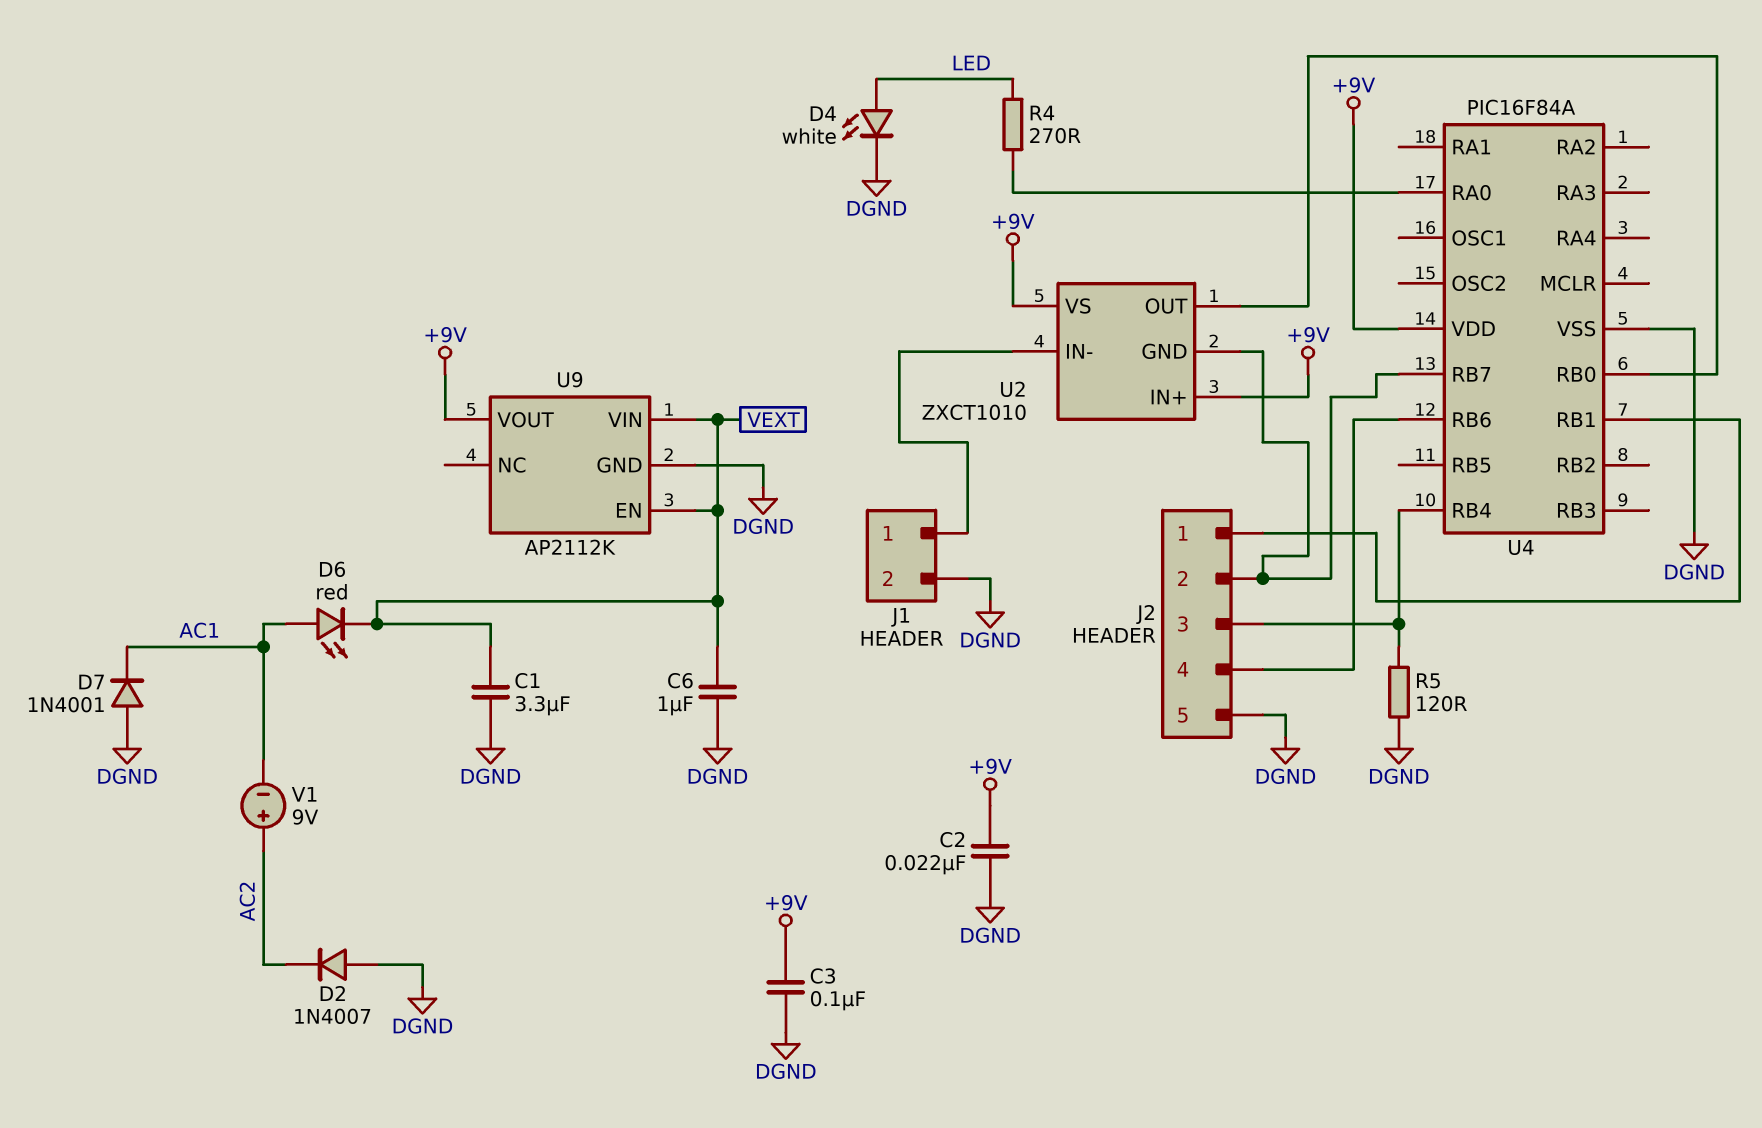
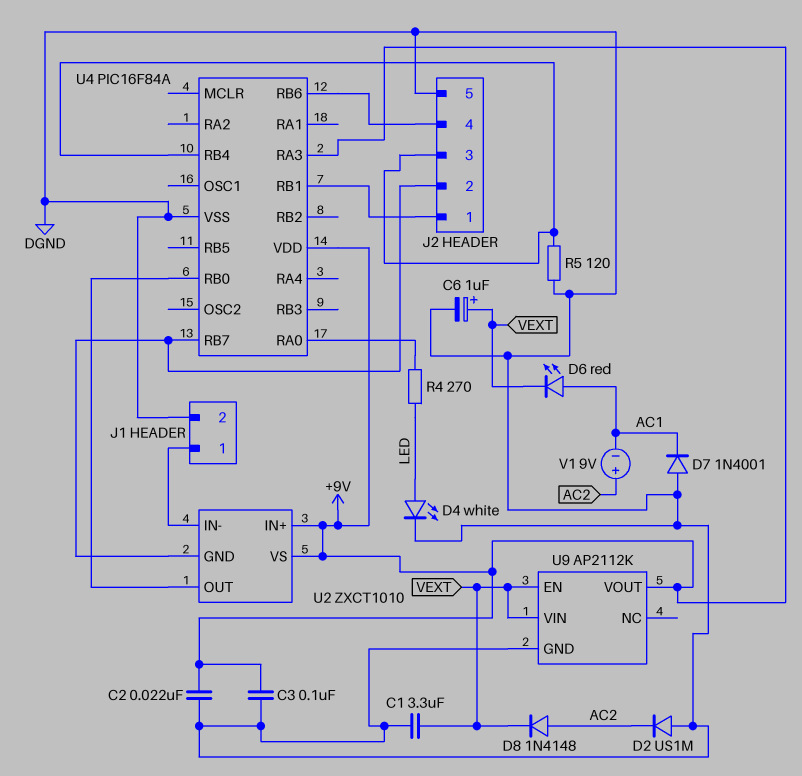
C6: 1uF (DGND, VEXT) -> 1uF (plus VEXT, minus DGND)
D2: diode 1N4007 (A DGND, K AC2) -> diode US1M (A DGND, K AC2)
D8: none -> diode 1N4148 (A AC2, K VEXT)
U4 pin RA3: none -> +9V

